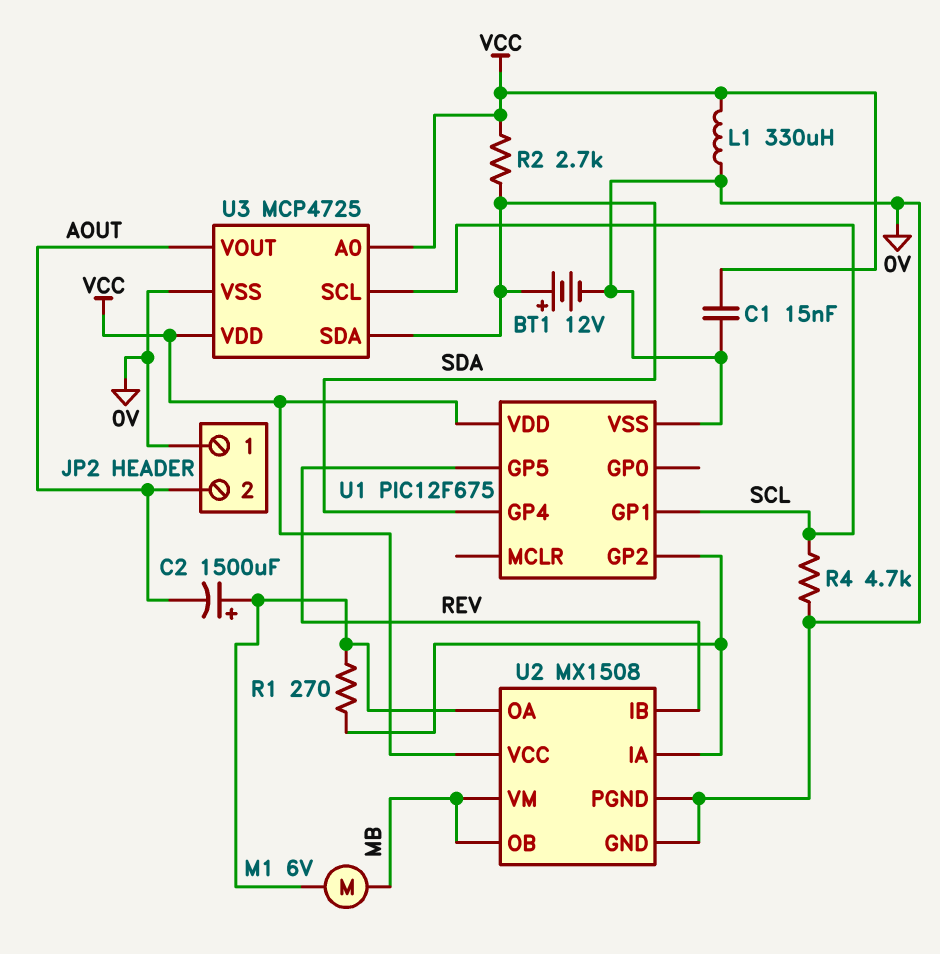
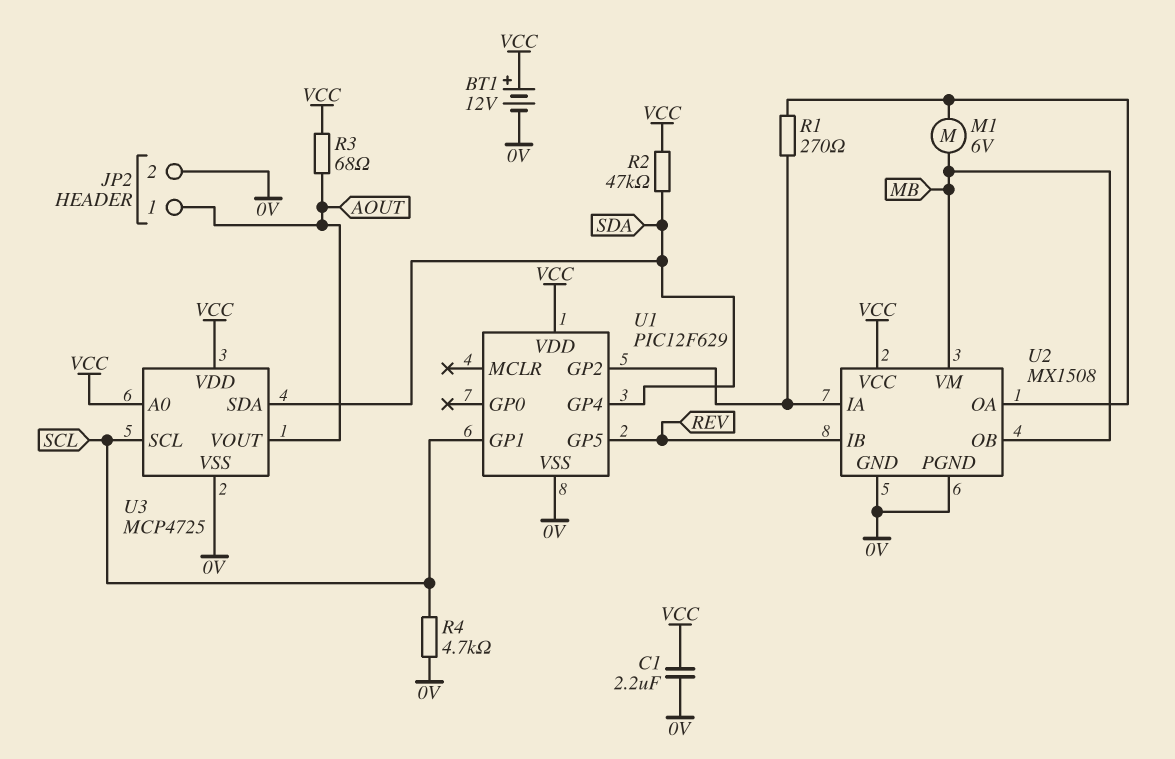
BT1: 12V (plus SDA, minus 0V) -> 12V (plus VCC, minus 0V)
C1: 15nF (0V, VCC) -> 2.2uF (0V, VCC)
C2: 1500uF (plus U2/OA, minus AOUT) -> none
JP2 pin 1: 0V -> AOUT
JP2 pin 2: AOUT -> 0V
L1: 330uH (0V, VCC) -> none
R2: 2.7k (SDA, VCC) -> 47k (SDA, VCC)
R3: none -> 68 (AOUT, VCC)
U1: PIC12F675 -> PIC12F629

